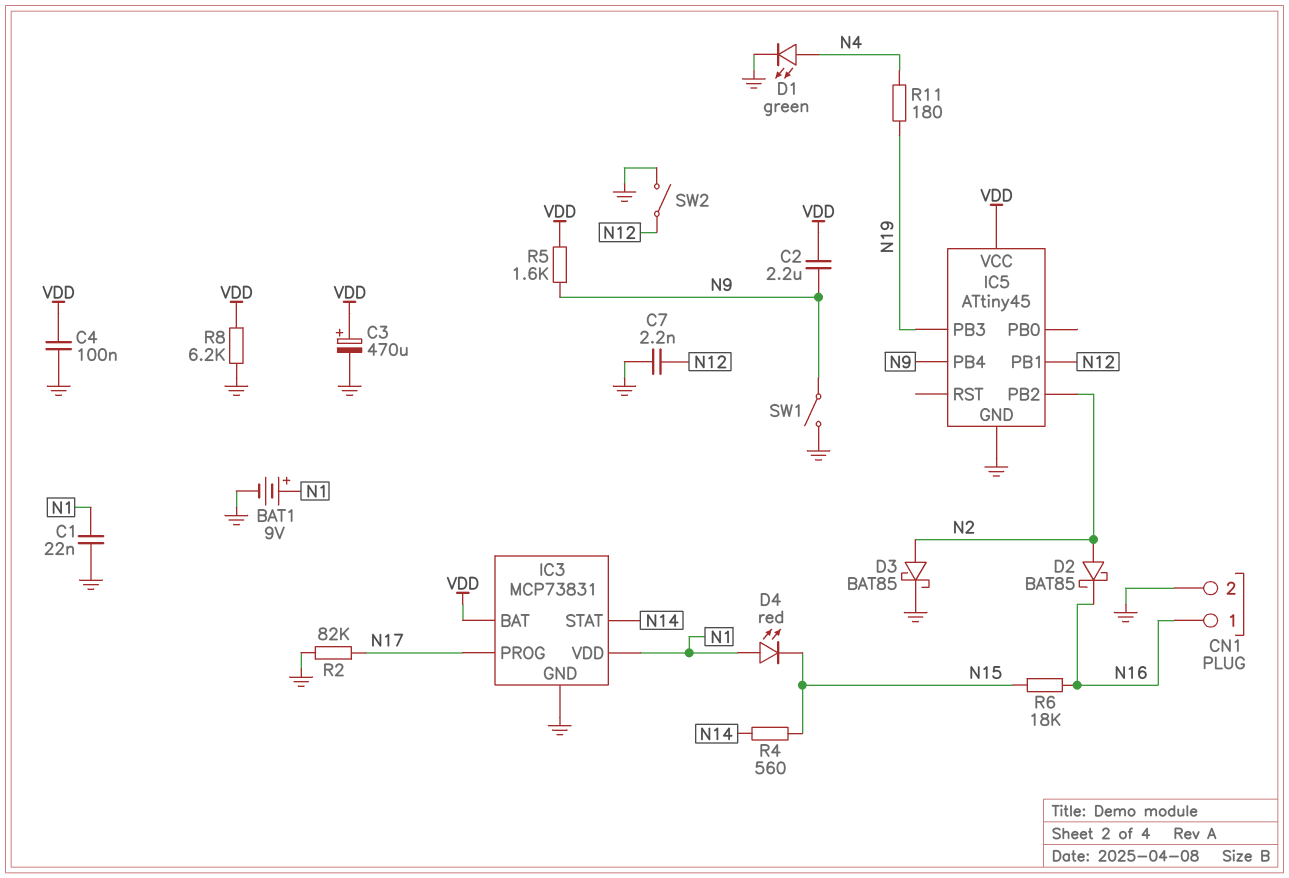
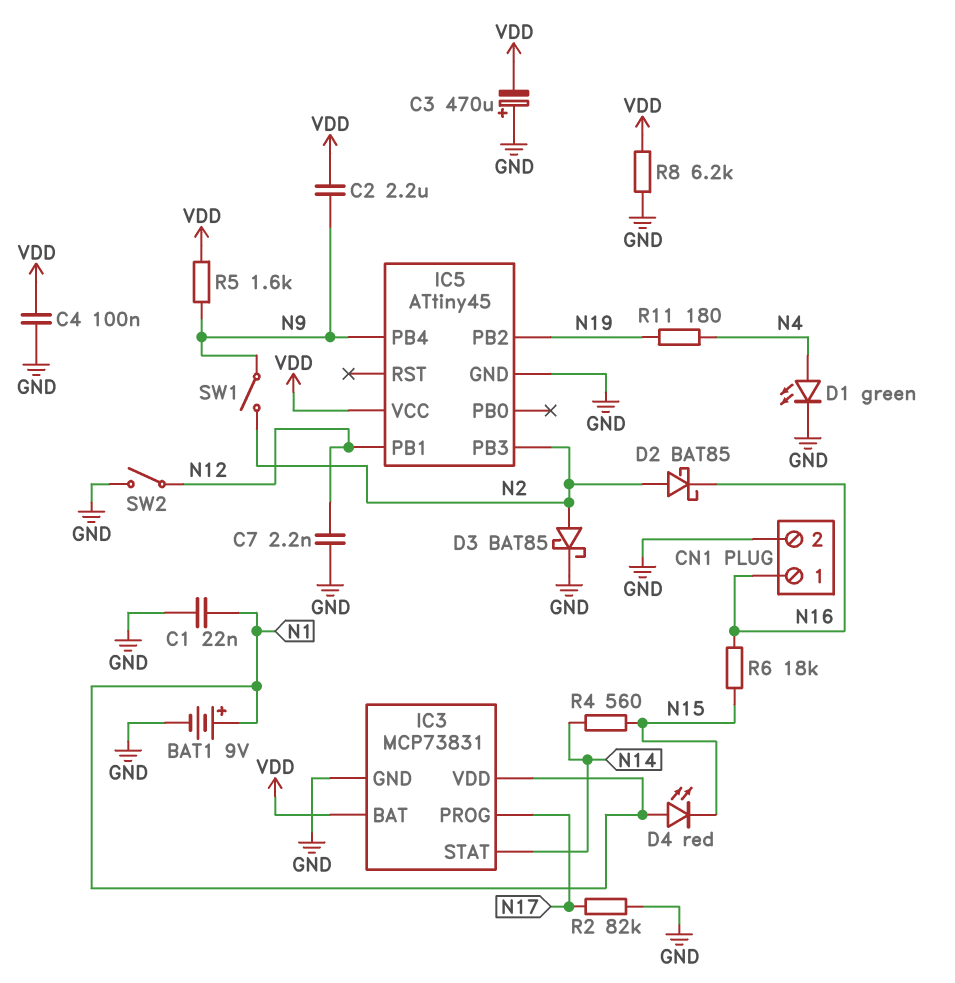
C3: 470uF (plus VDD, minus GND) -> 470uF (plus GND, minus VDD)
IC5 pin PB2: N2 -> N19
IC5 pin PB3: N19 -> N2
SW1: switch (GND, N9) -> switch (N2, N9)

